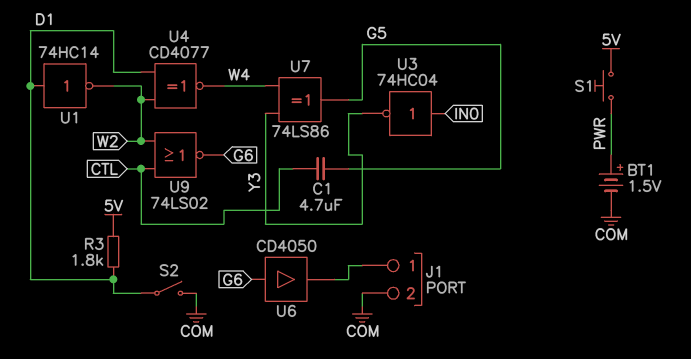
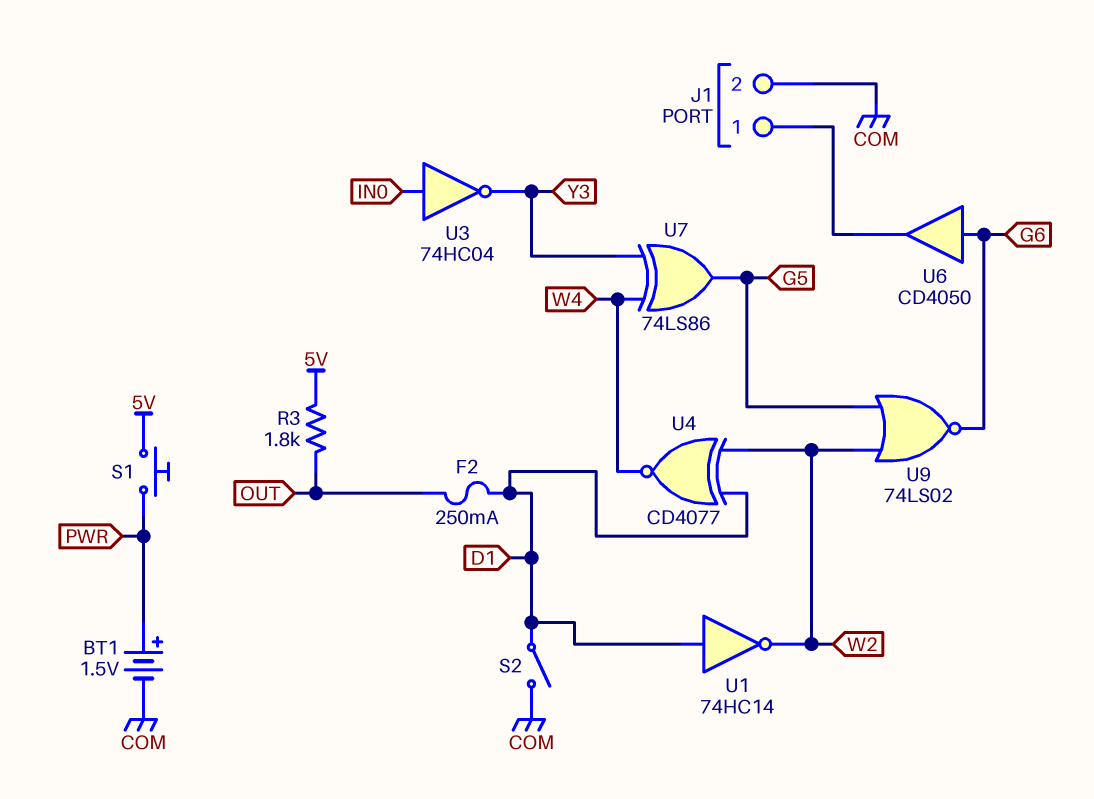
C1: 4.7uF (CTL, G5) -> none
F2: none -> 250mA (D1, OUT)
R3: 1.8k (5V, D1) -> 1.8k (5V, OUT)
U9: NOR 74LS02 (in CTL, in W2, out G6) -> NOR 74LS02 (in G5, in W2, out G6)

